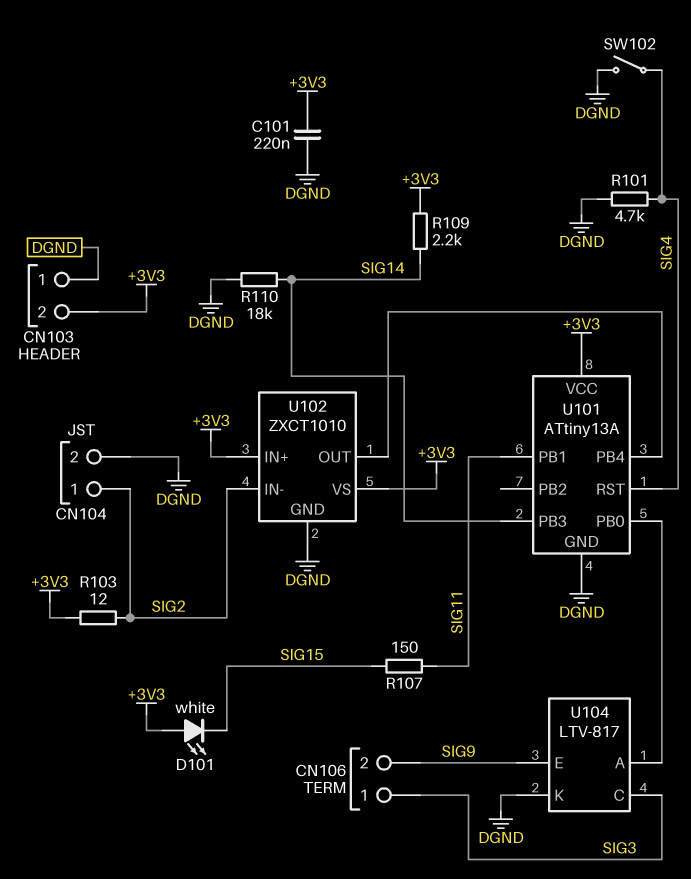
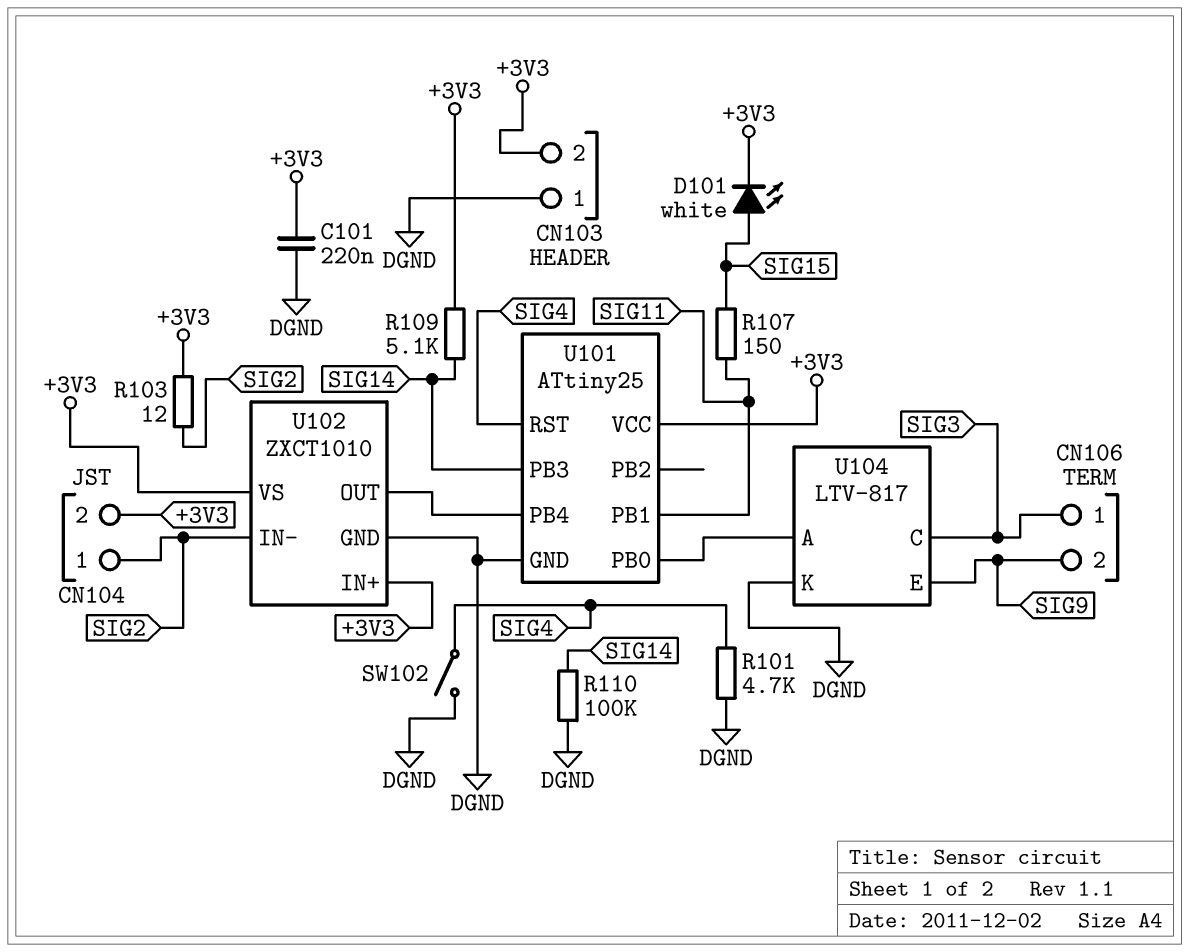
CN104 pin 2: DGND -> +3V3
D101: LED white (A +3V3, K SIG15) -> LED white (A SIG15, K +3V3)
R109: 2.2k (+3V3, SIG14) -> 5.1k (+3V3, SIG14)
R110: 18k (DGND, SIG14) -> 100k (DGND, SIG14)
U101: ATtiny13A -> ATtiny25

